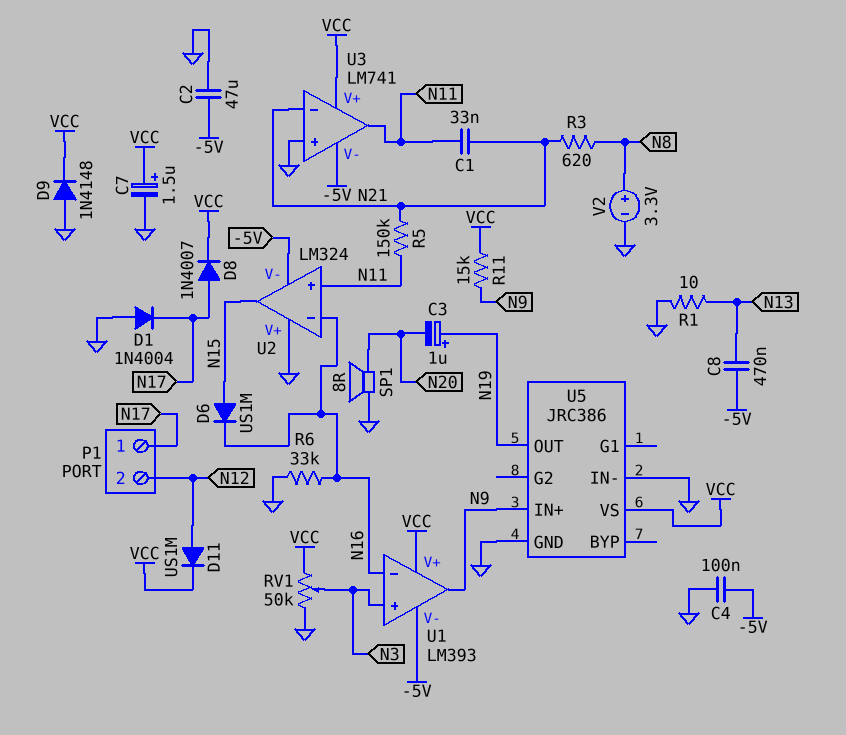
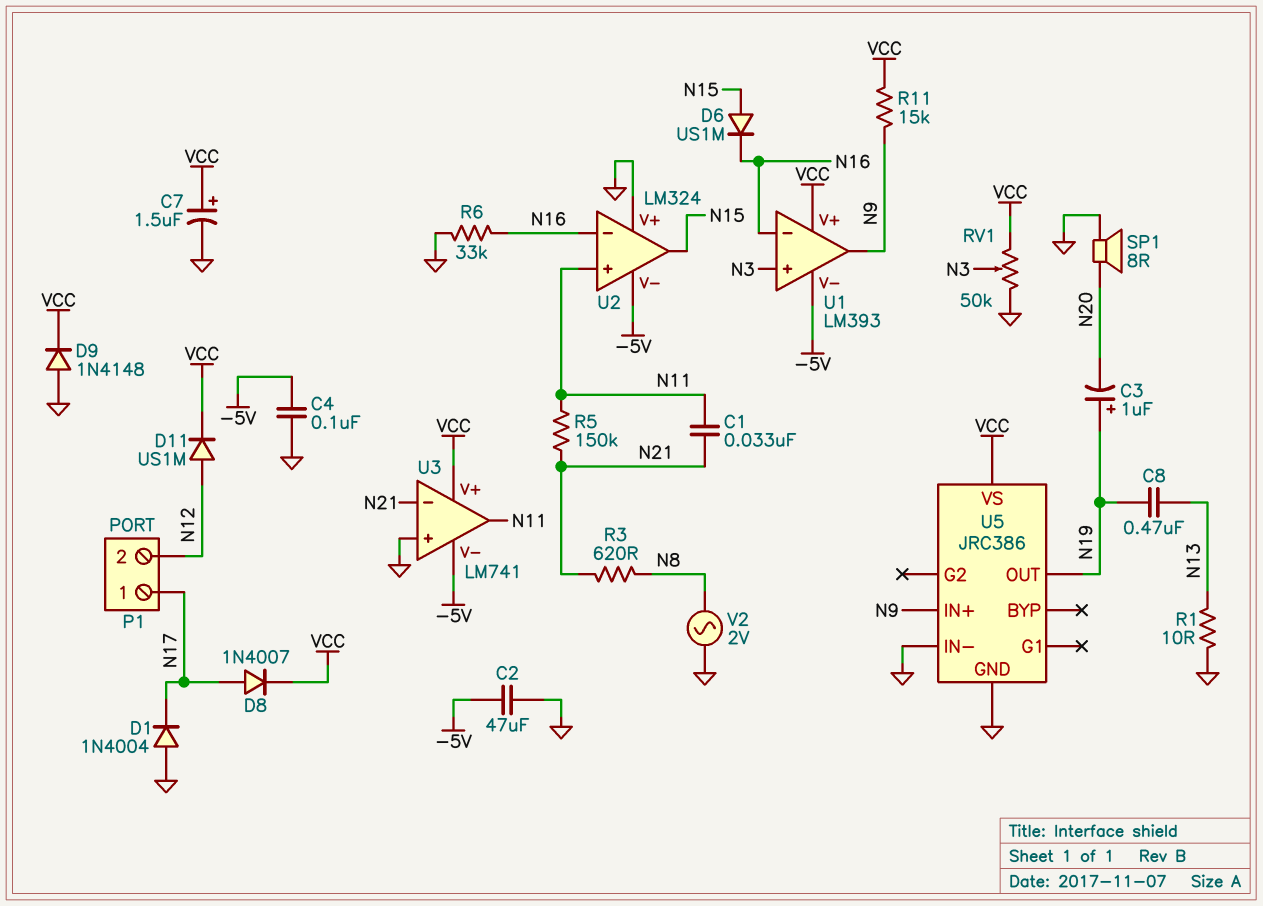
C8: 470nF (-5V, N13) -> 470nF (N13, N19)
V2: 3.3V (plus N8, minus GND) -> AC 2V (GND, N8)

